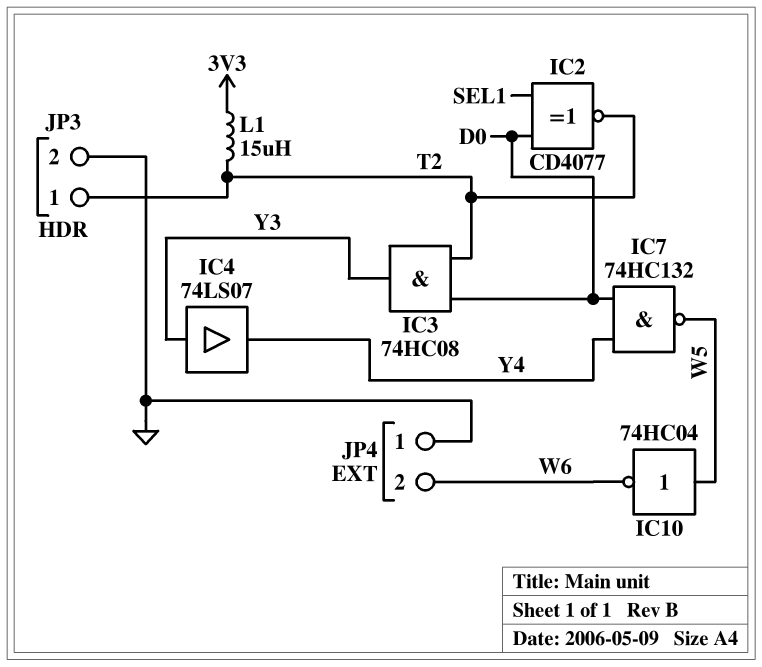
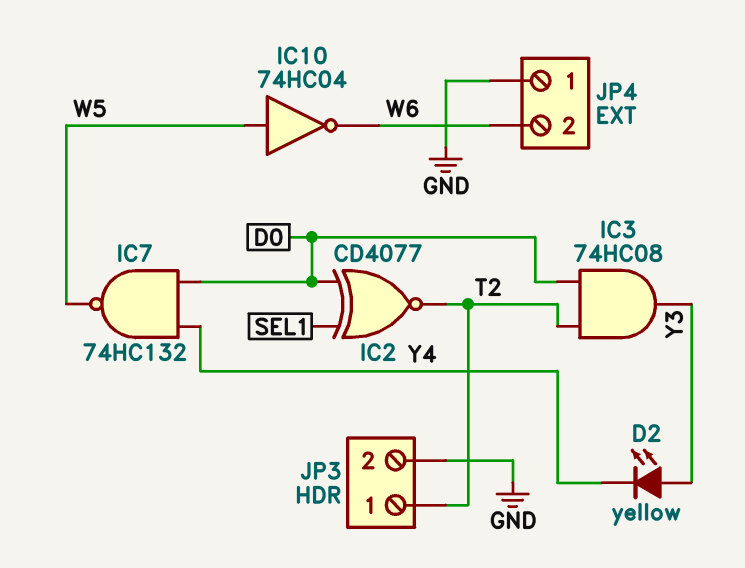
D2: none -> LED yellow (A Y3, K Y4)
IC4: buffer 74LS07 (in Y3, out Y4) -> none
L1: 15uH (3V3, T2) -> none

